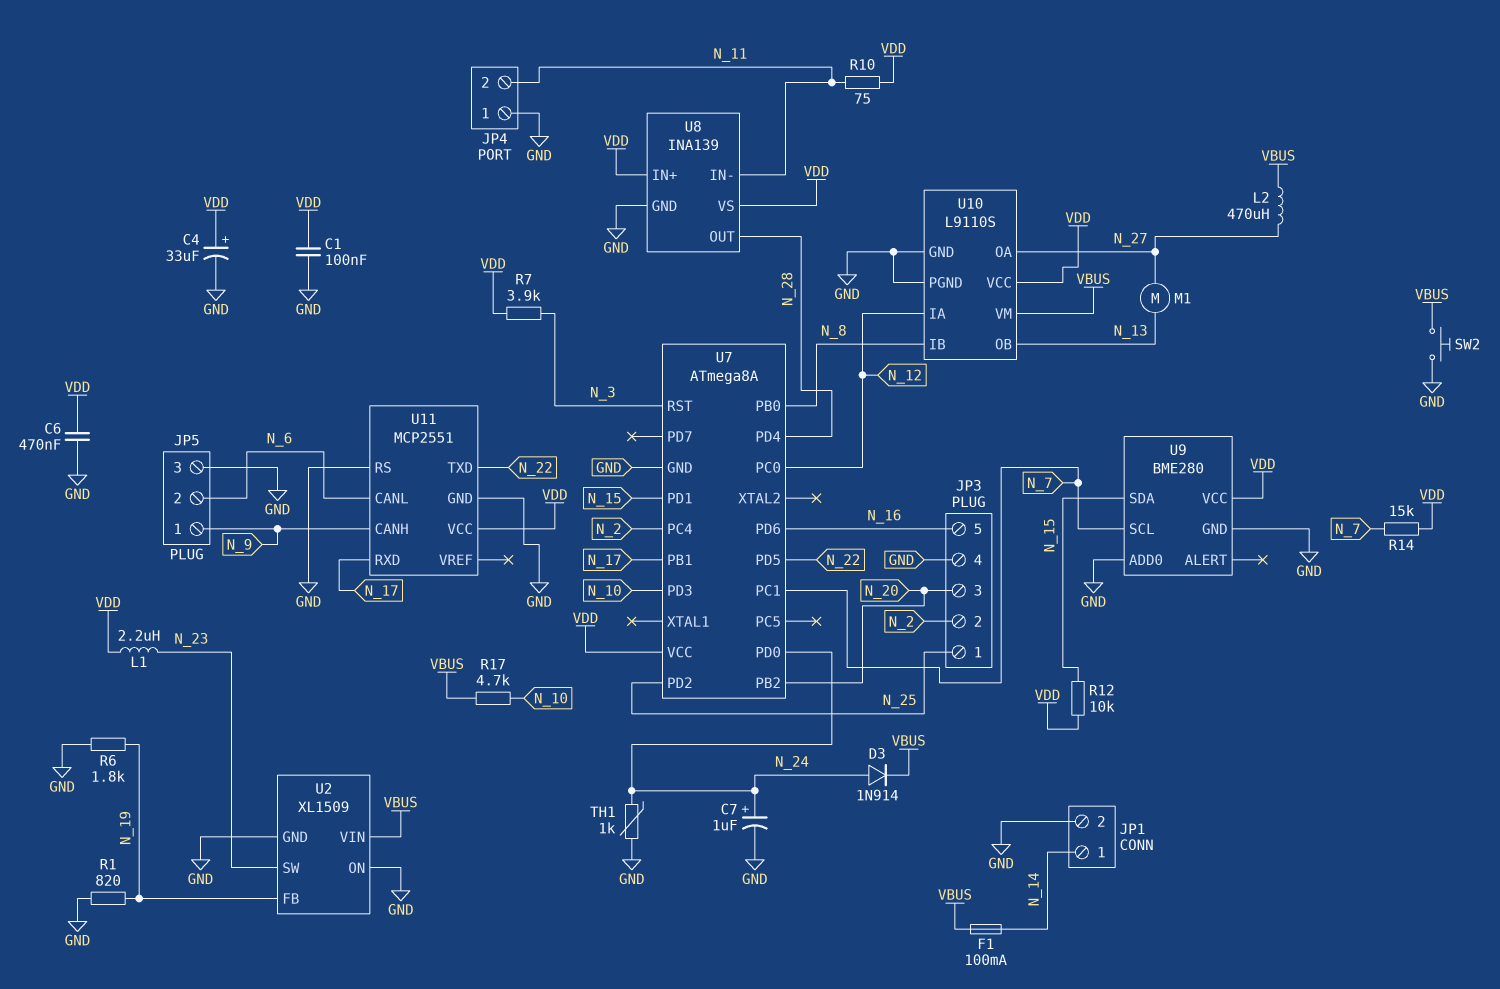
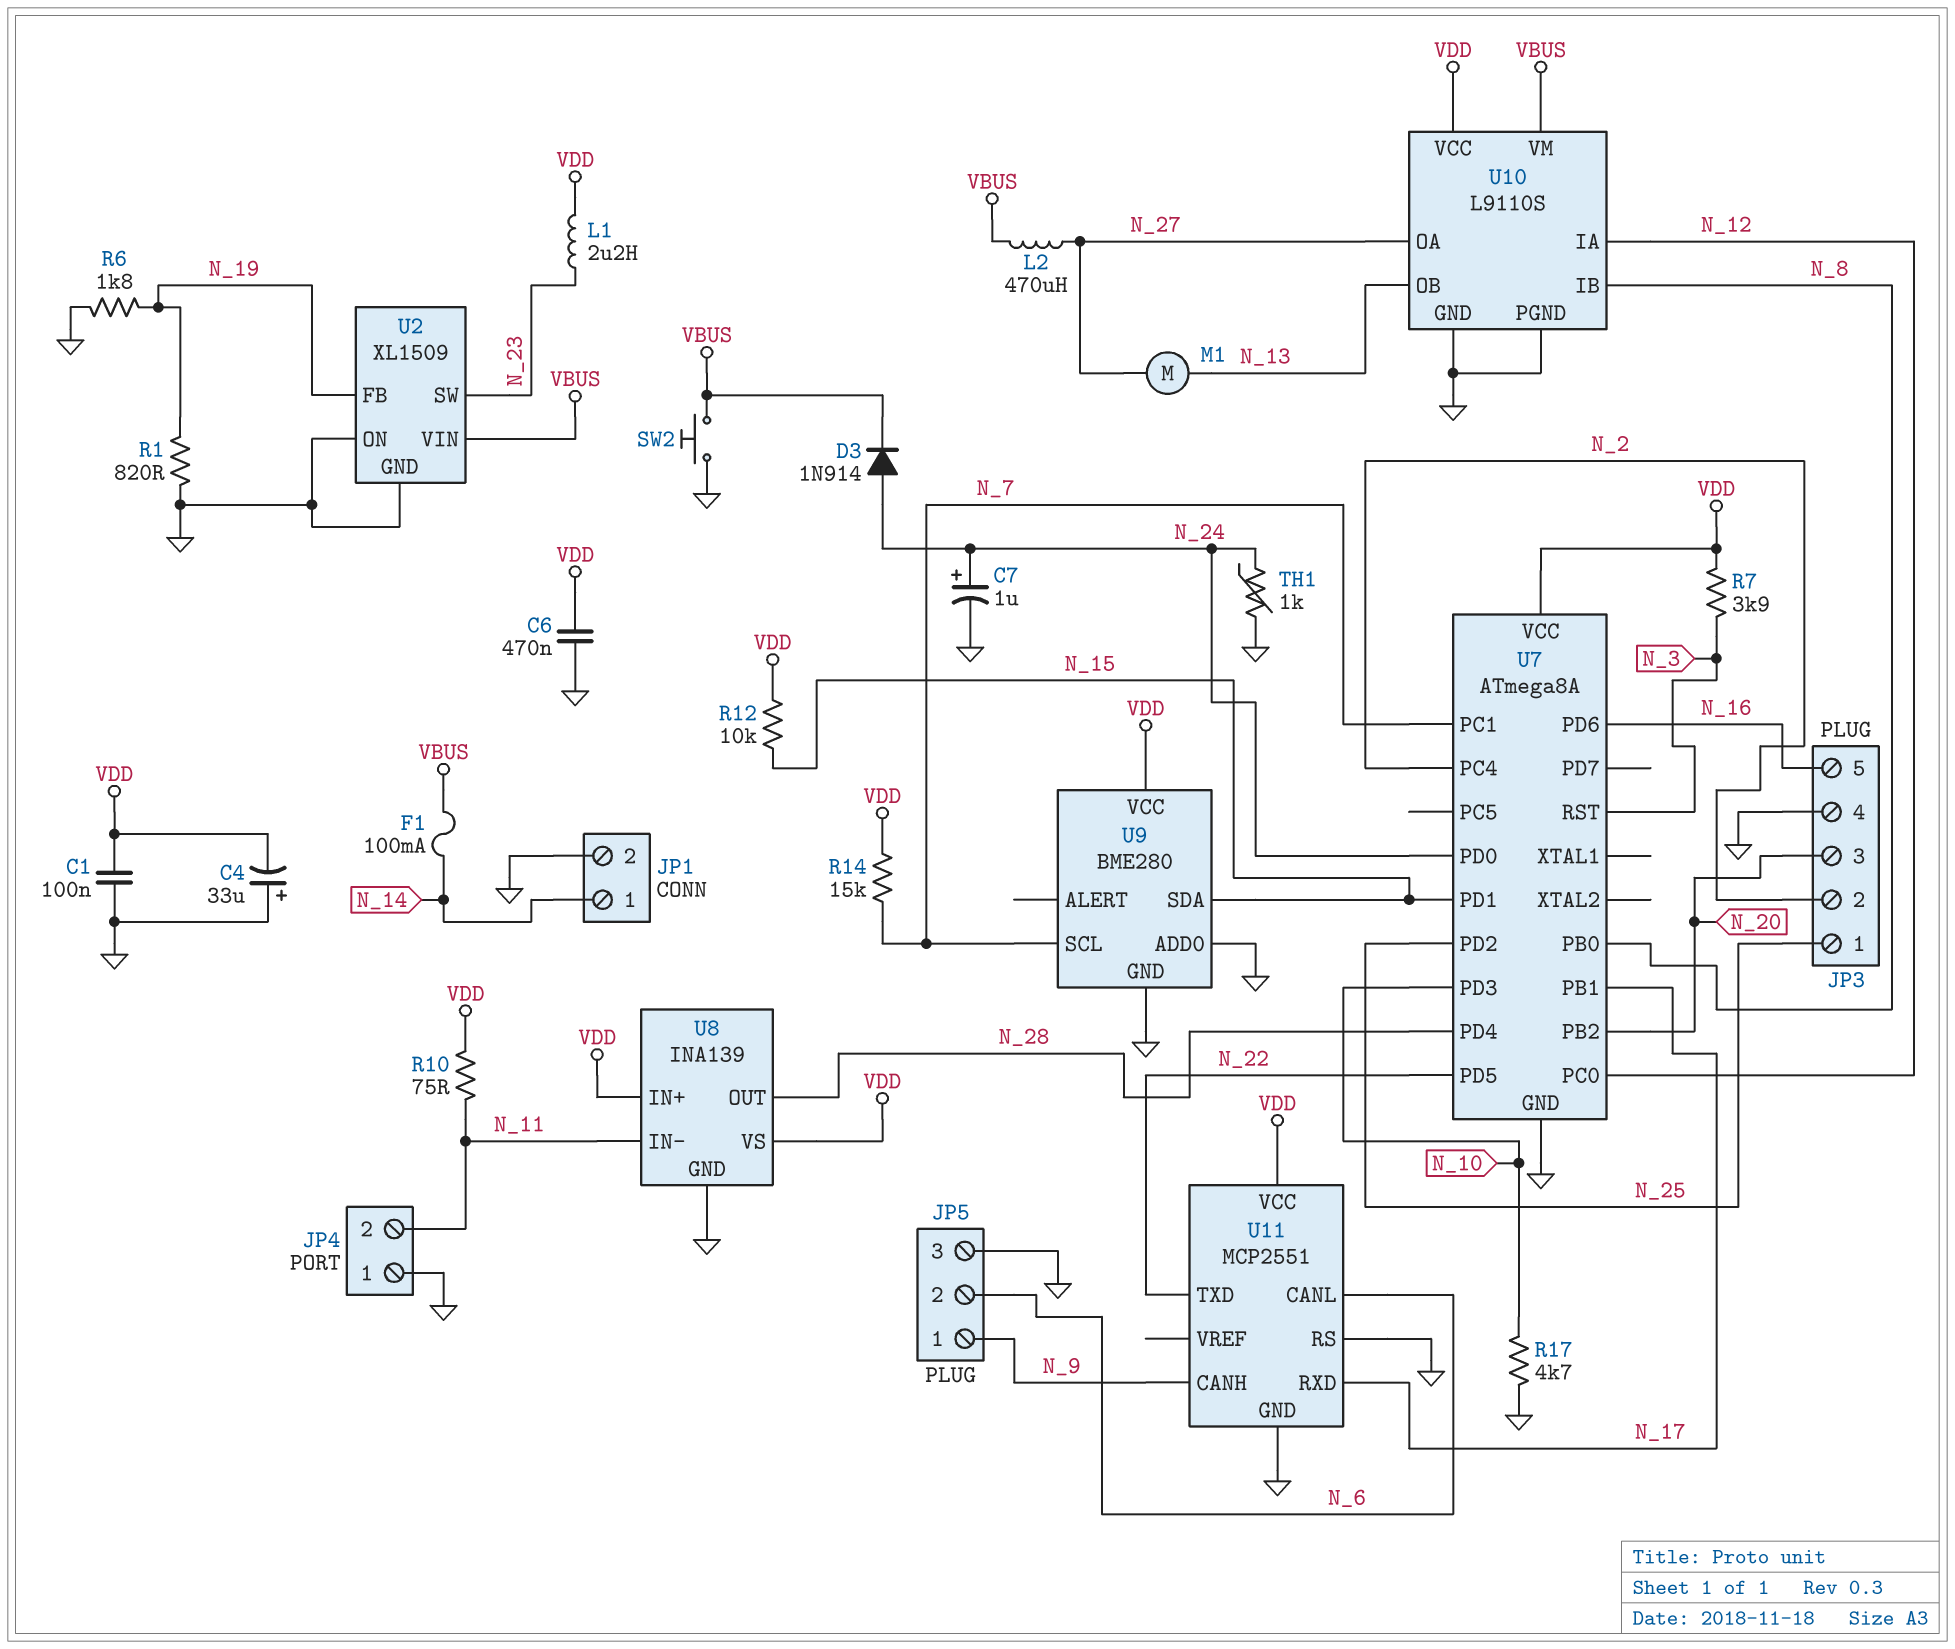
C4: 33uF (plus VDD, minus GND) -> 33uF (plus GND, minus VDD)
R17: 4.7k (N_10, VBUS) -> 4.7k (GND, N_10)

